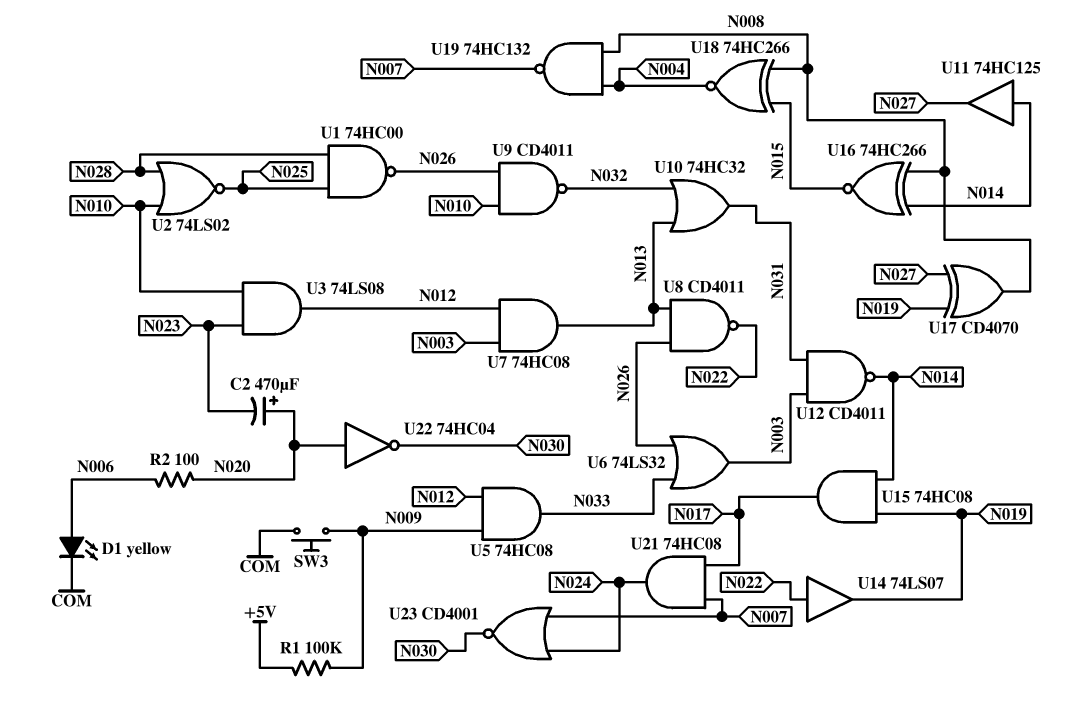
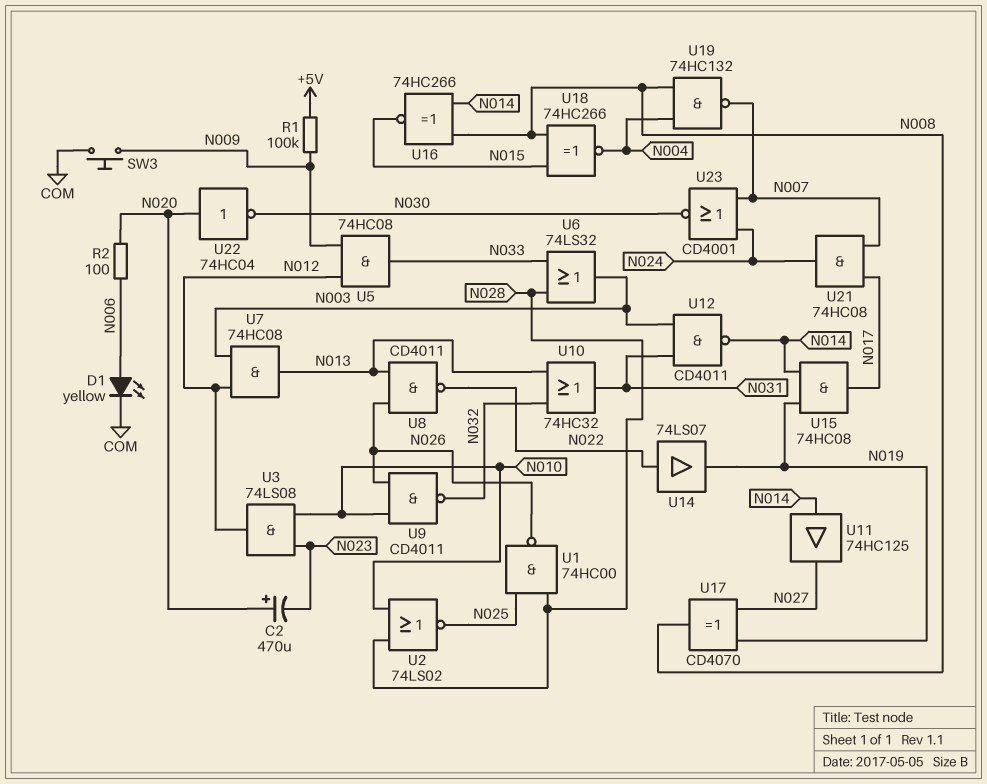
U6: OR 74LS32 (in N026, in N033, out N003) -> OR 74LS32 (in N028, in N033, out N003)

